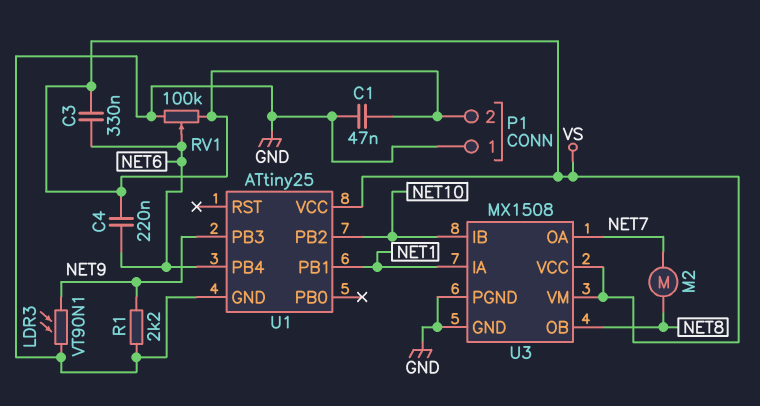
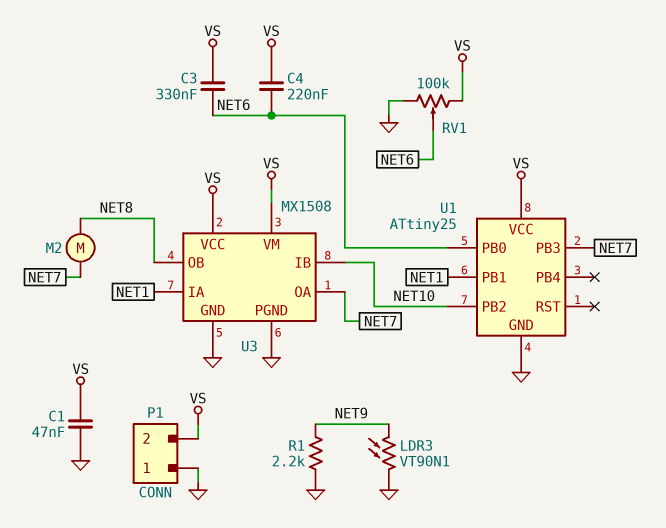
U1 pin PB0: none -> NET6
U1 pin PB3: NET9 -> NET7
U1 pin PB4: NET6 -> none

